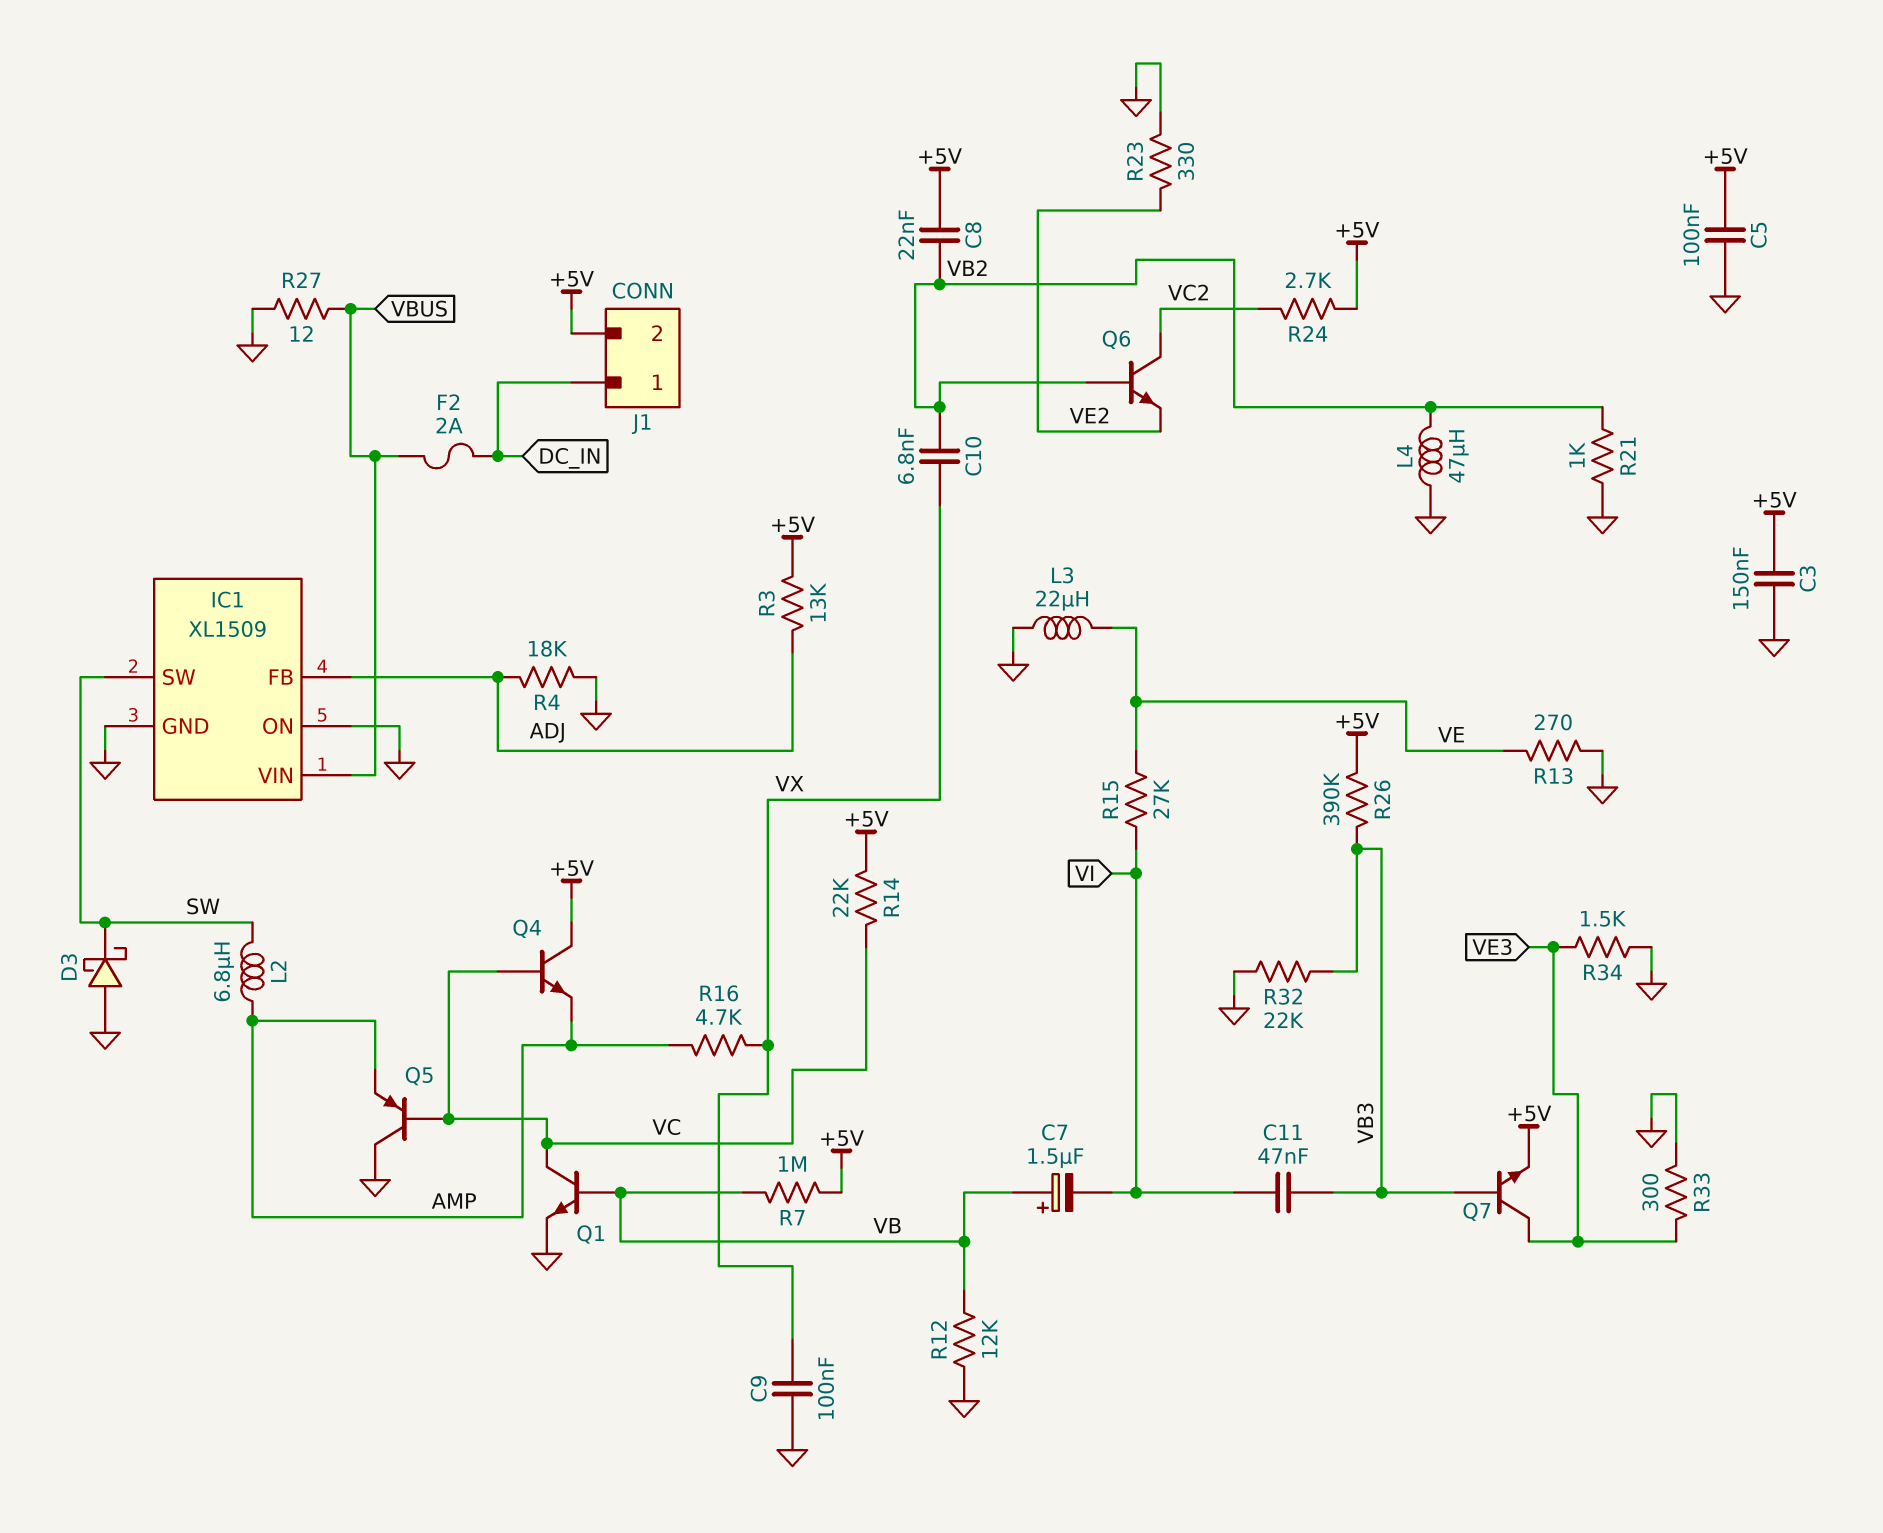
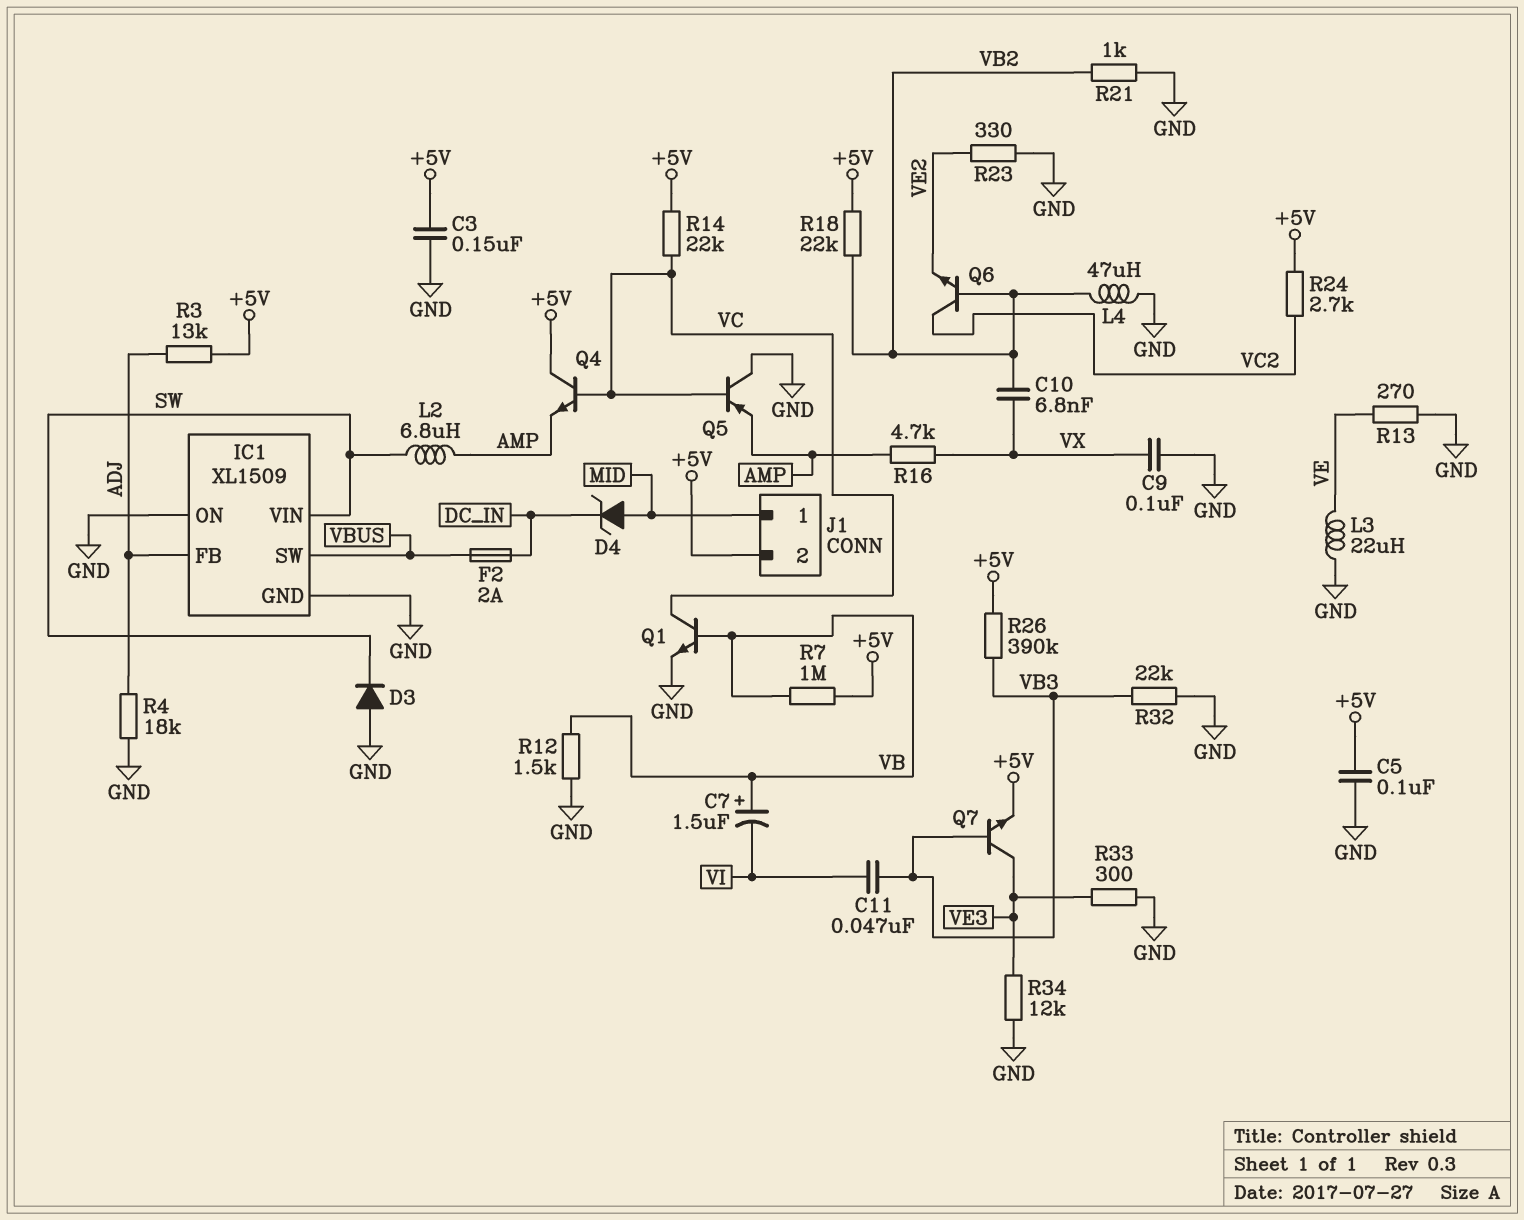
C8: 22nF (+5V, VB2) -> none
D3: schottky (A GND, K SW) -> diode (A GND, K SW)
D4: none -> zener (A MID, K DC_IN)
IC1 pin SW: SW -> VBUS
IC1 pin VIN: VBUS -> SW
J1 pin 1: DC_IN -> MID
R12: 12k (GND, VB) -> 1.5k (GND, VB)
R15: 27k (VE, VI) -> none
R18: none -> 22k (+5V, VB2)
R27: 12 (GND, VBUS) -> none
R34: 1.5k (GND, VE3) -> 12k (GND, VE3)

